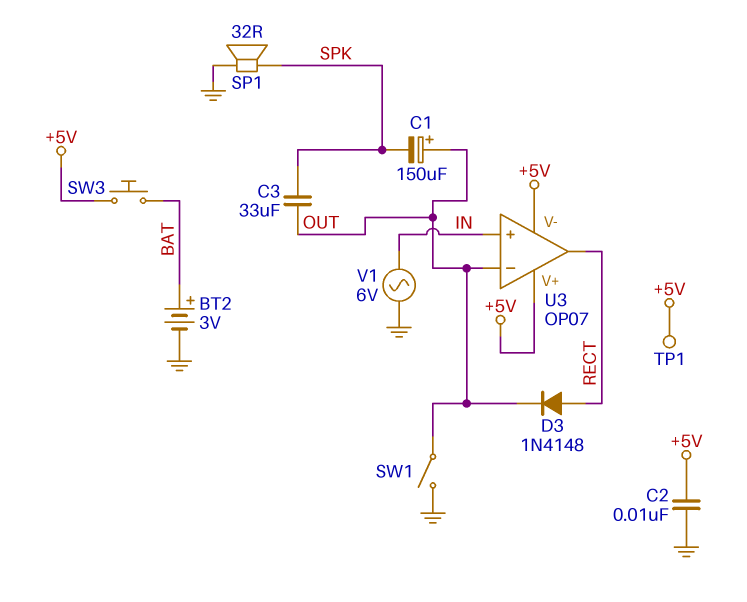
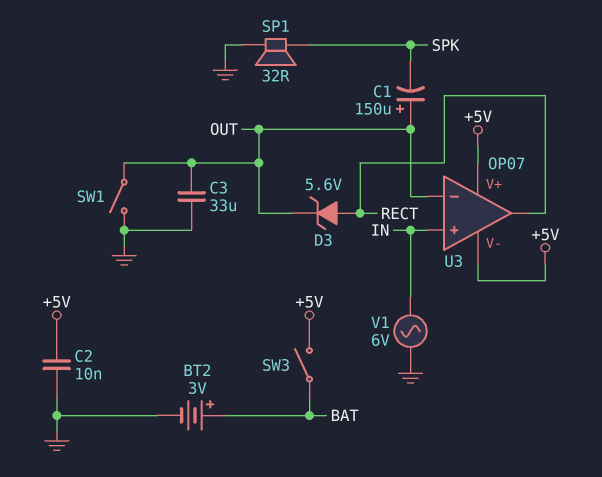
C3: 33uF (OUT, SPK) -> 33uF (GND, OUT)
D3: diode 1N4148 (A RECT, K OUT) -> zener 5.6V (A RECT, K OUT)
SW3: button (+5V, BAT) -> switch (+5V, BAT)
TP1: test point (+5V) -> none

